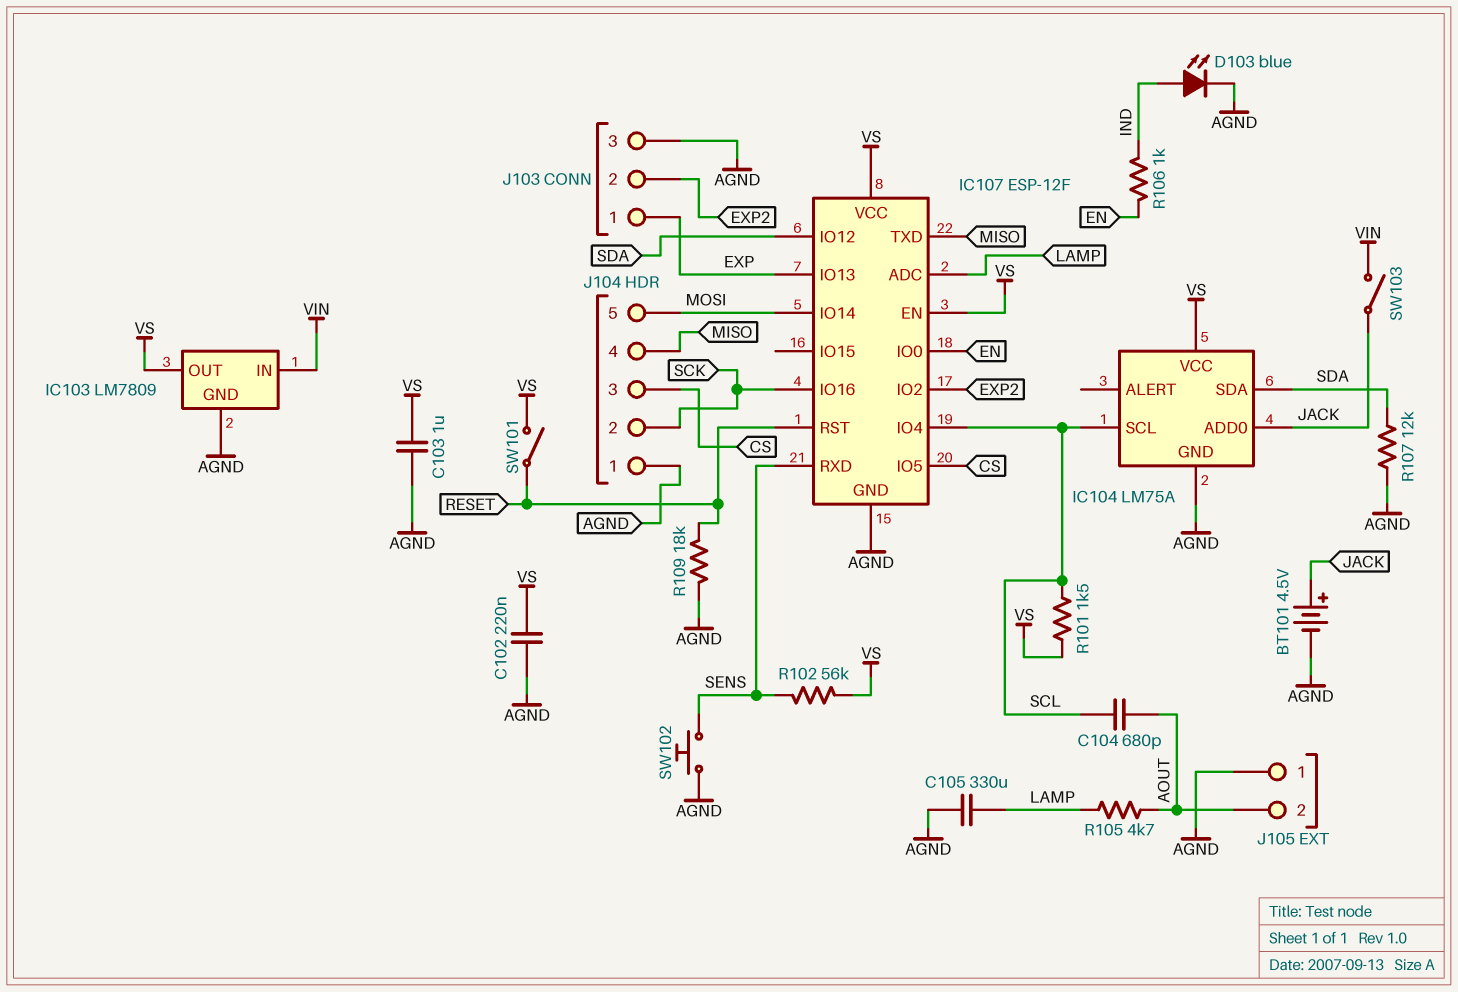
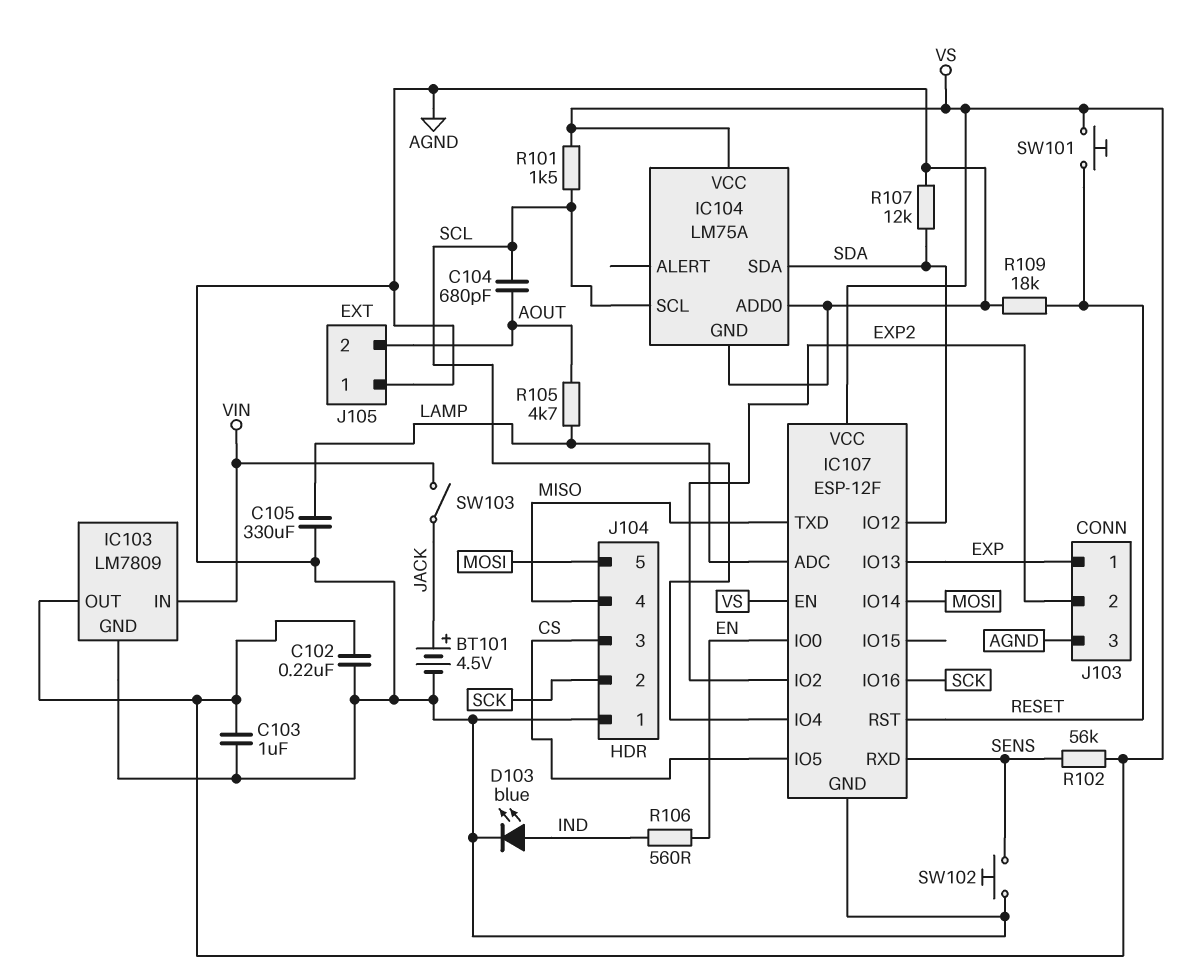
IC104 pin ADD0: JACK -> AGND
R106: 1k (EN, IND) -> 560 (EN, IND)
SW101: switch (RESET, VS) -> button (RESET, VS)

